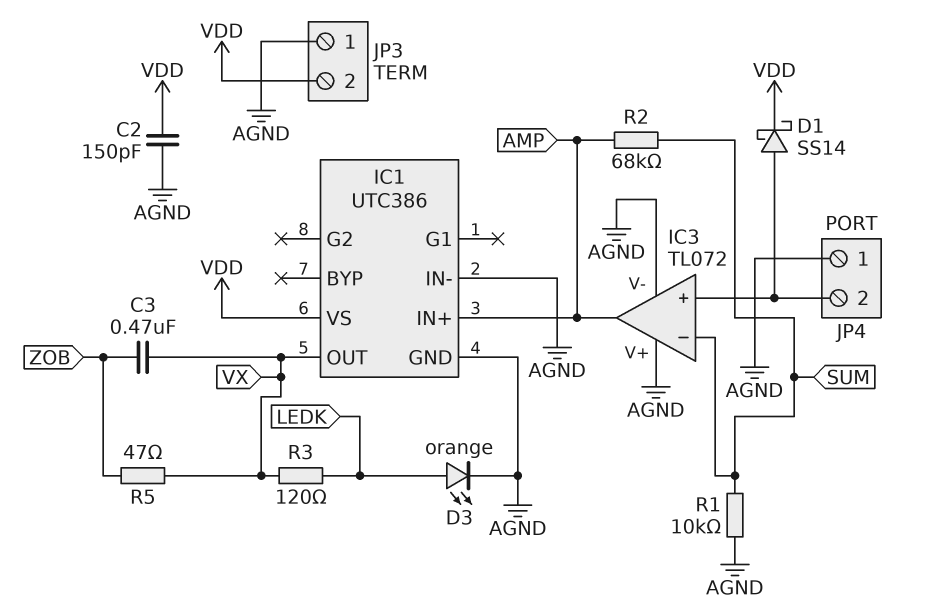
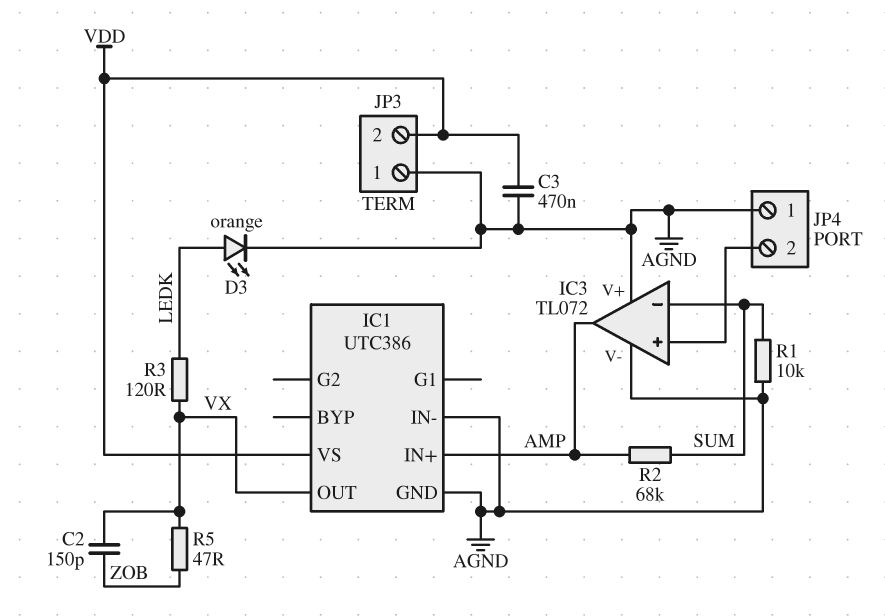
C2: 150pF (AGND, VDD) -> 150pF (VX, ZOB)
C3: 470nF (VX, ZOB) -> 470nF (AGND, VDD)
D1: schottky SS14 (A IC3/in+, K VDD) -> none

